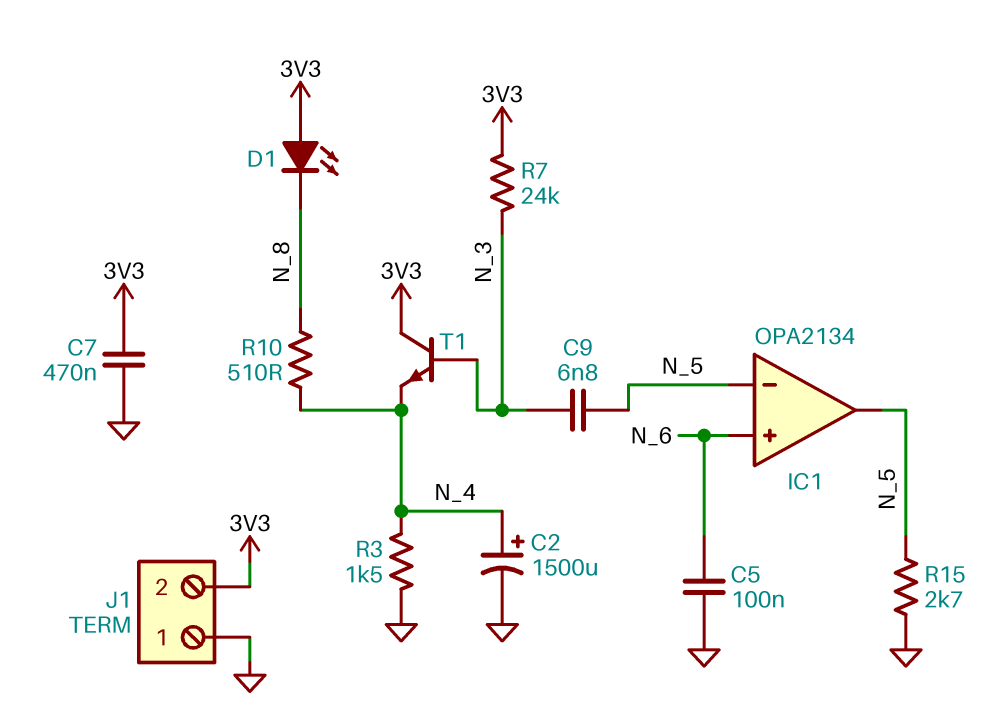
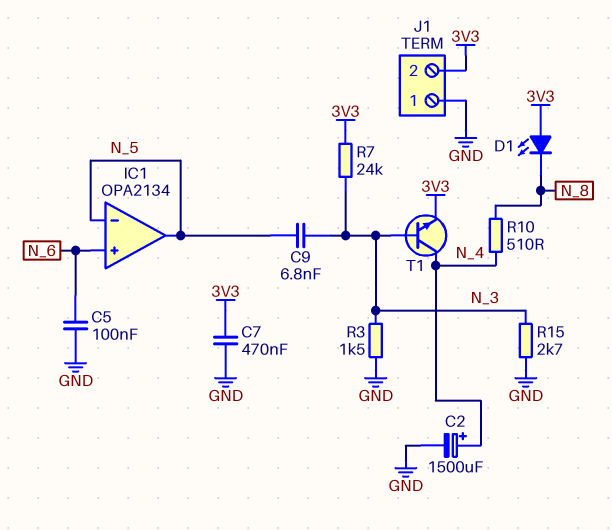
R3: 1.5k (GND, N_4) -> 1.5k (GND, N_3)
R15: 2.7k (GND, N_5) -> 2.7k (GND, N_3)
T1: NPN (B N_3, C 3V3, E N_4) -> NPN (B N_3, C N_4, E 3V3)

